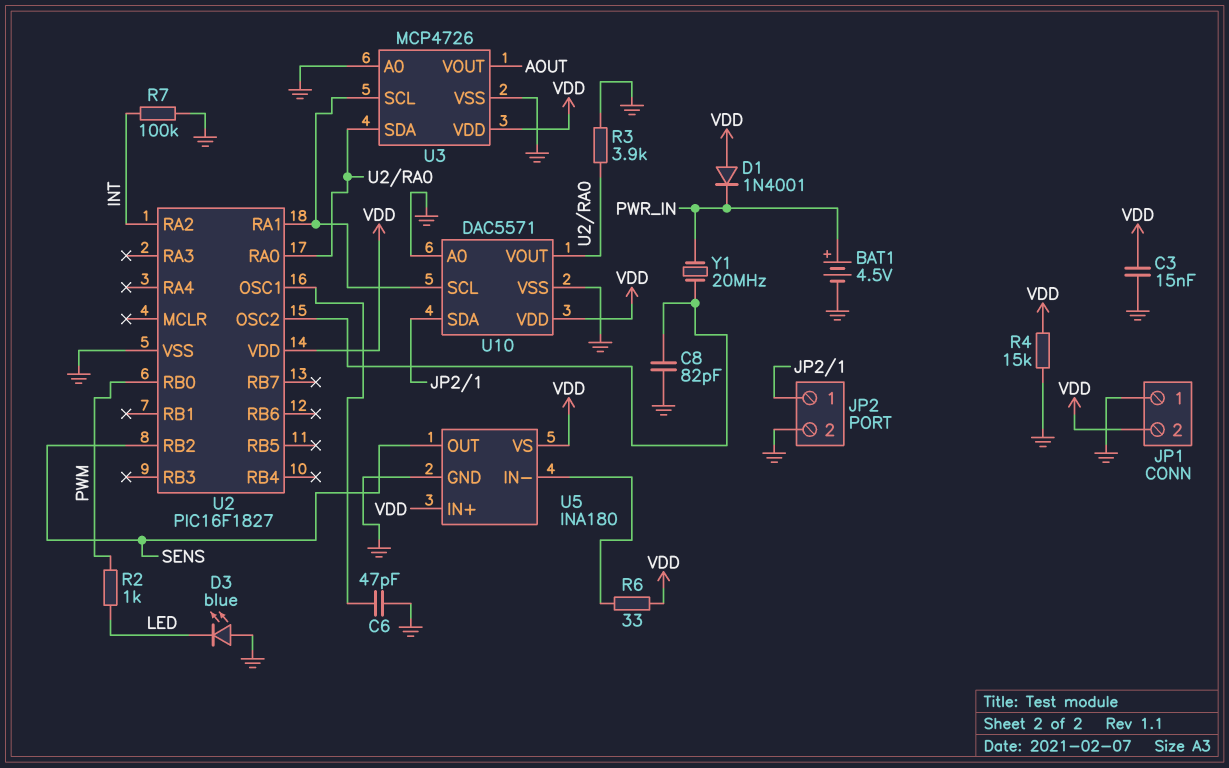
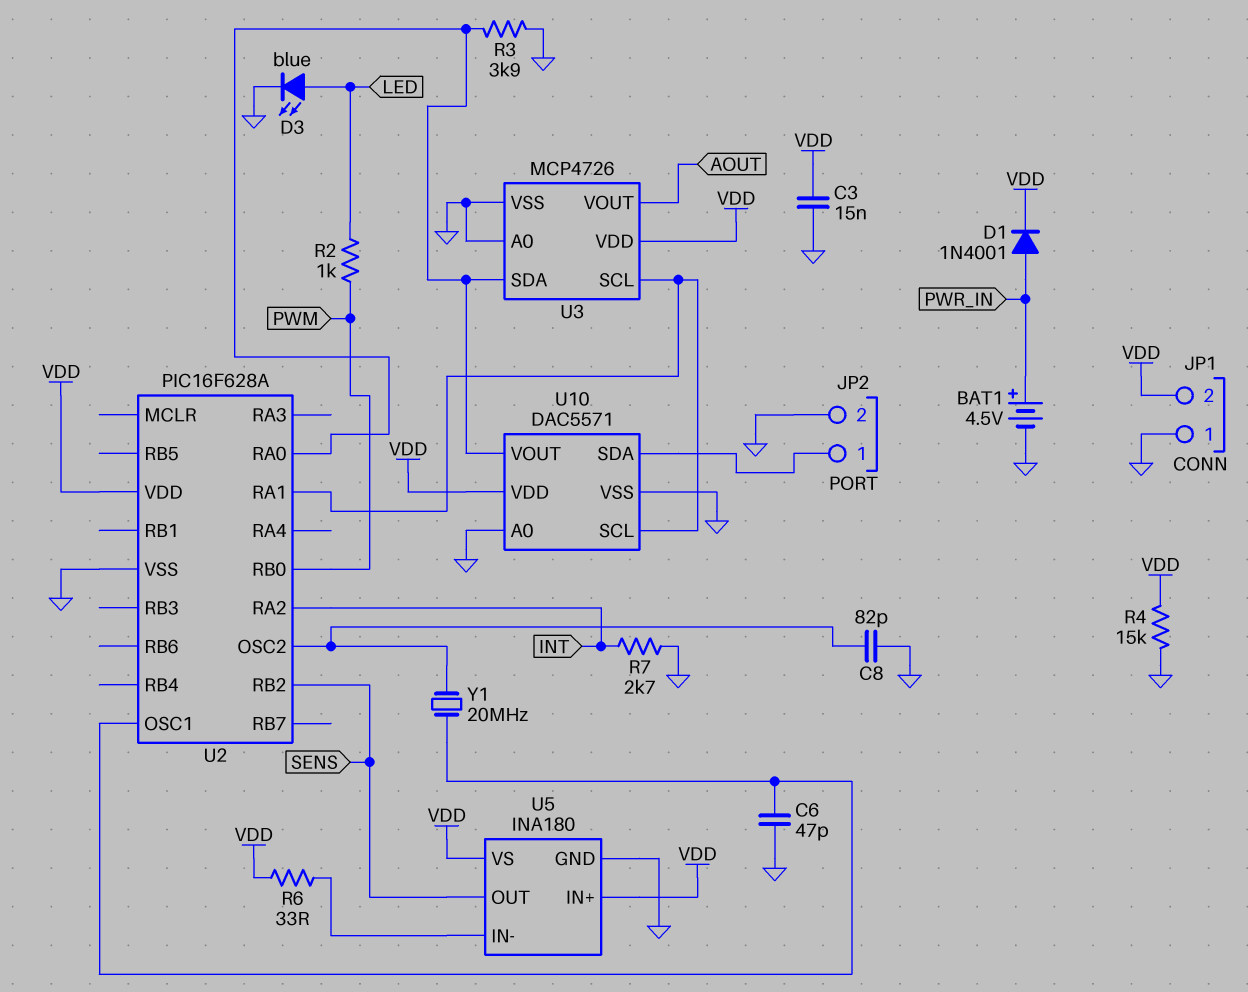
D1: diode 1N4001 (A VDD, K PWR_IN) -> diode 1N4001 (A PWR_IN, K VDD)
D3: LED blue (A GND, K LED) -> LED blue (A LED, K GND)
R7: 100k (GND, INT) -> 2.7k (GND, INT)
U2: PIC16F1827 -> PIC16F628A
Y1: 20MHz (PWR_IN, U2/OSC2) -> 20MHz (U2/OSC1, U2/OSC2)

